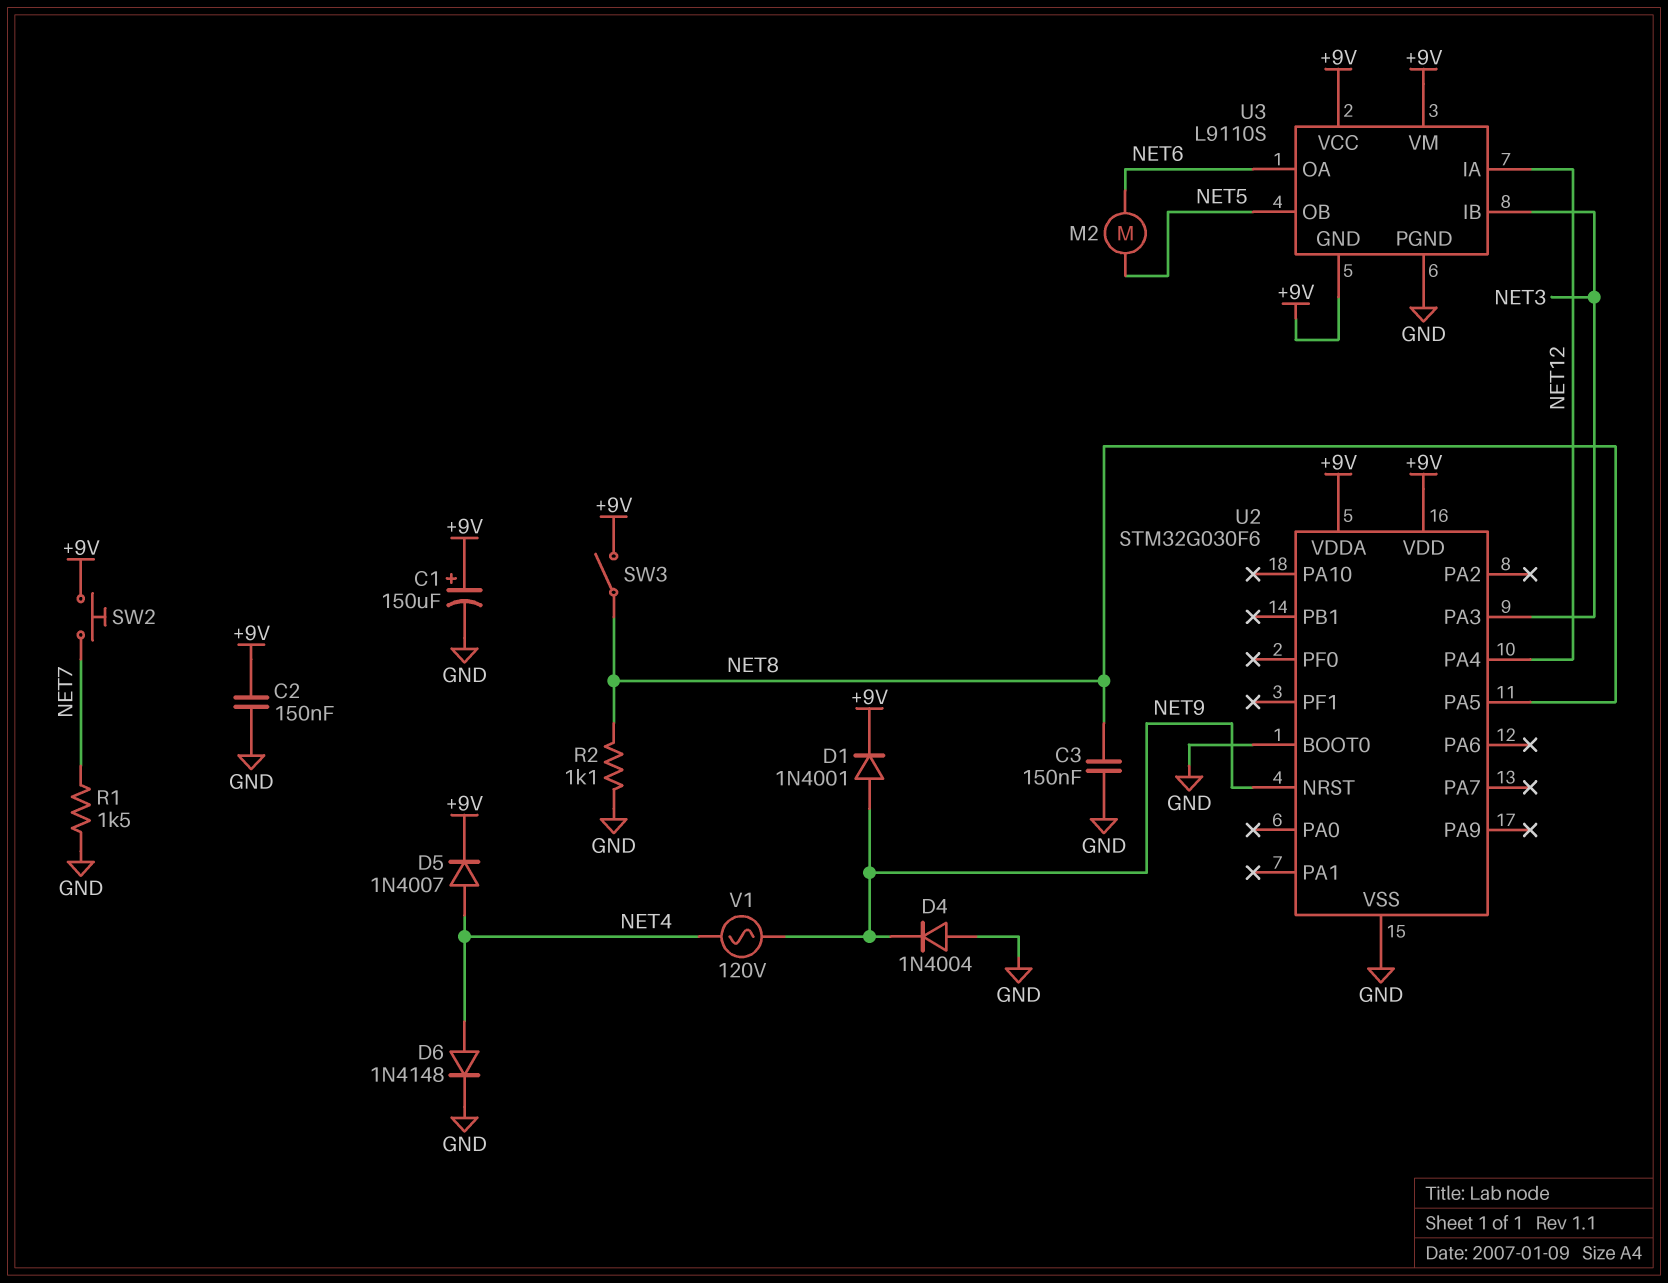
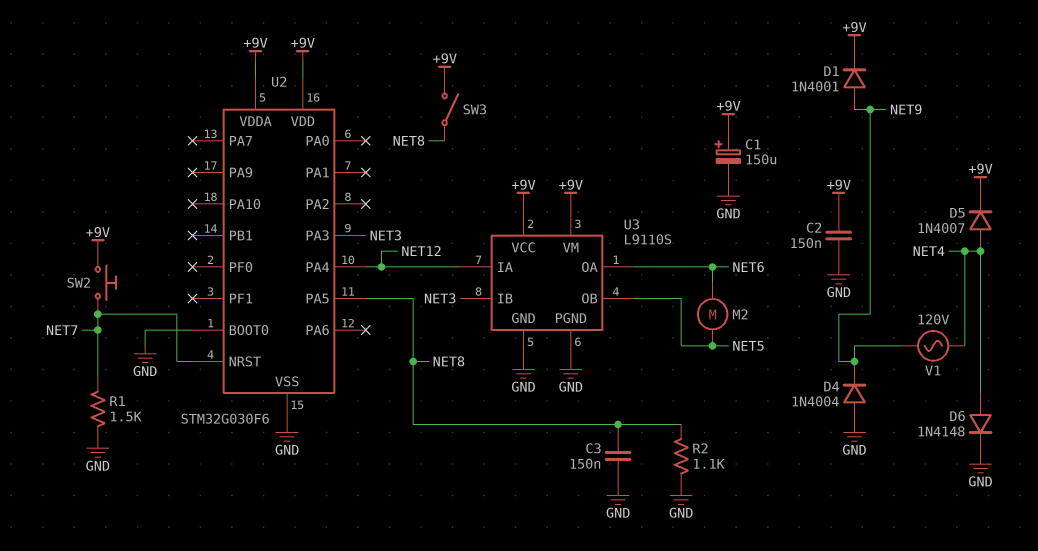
U2 pin NRST: NET9 -> NET7
U3 pin GND: +9V -> GND

